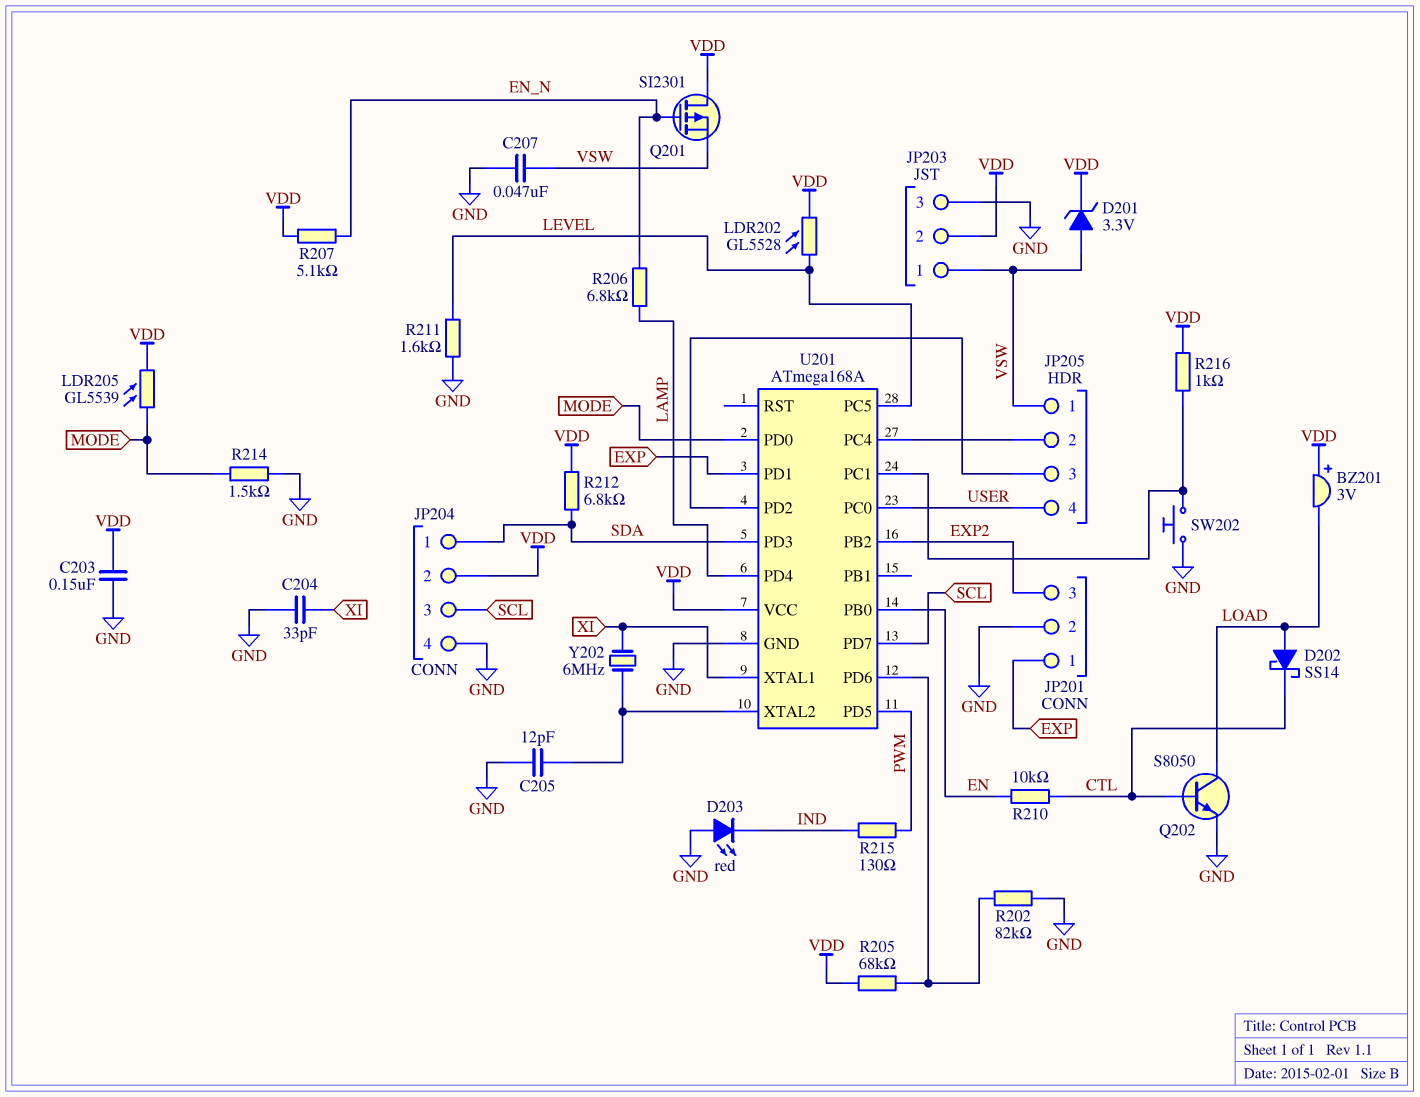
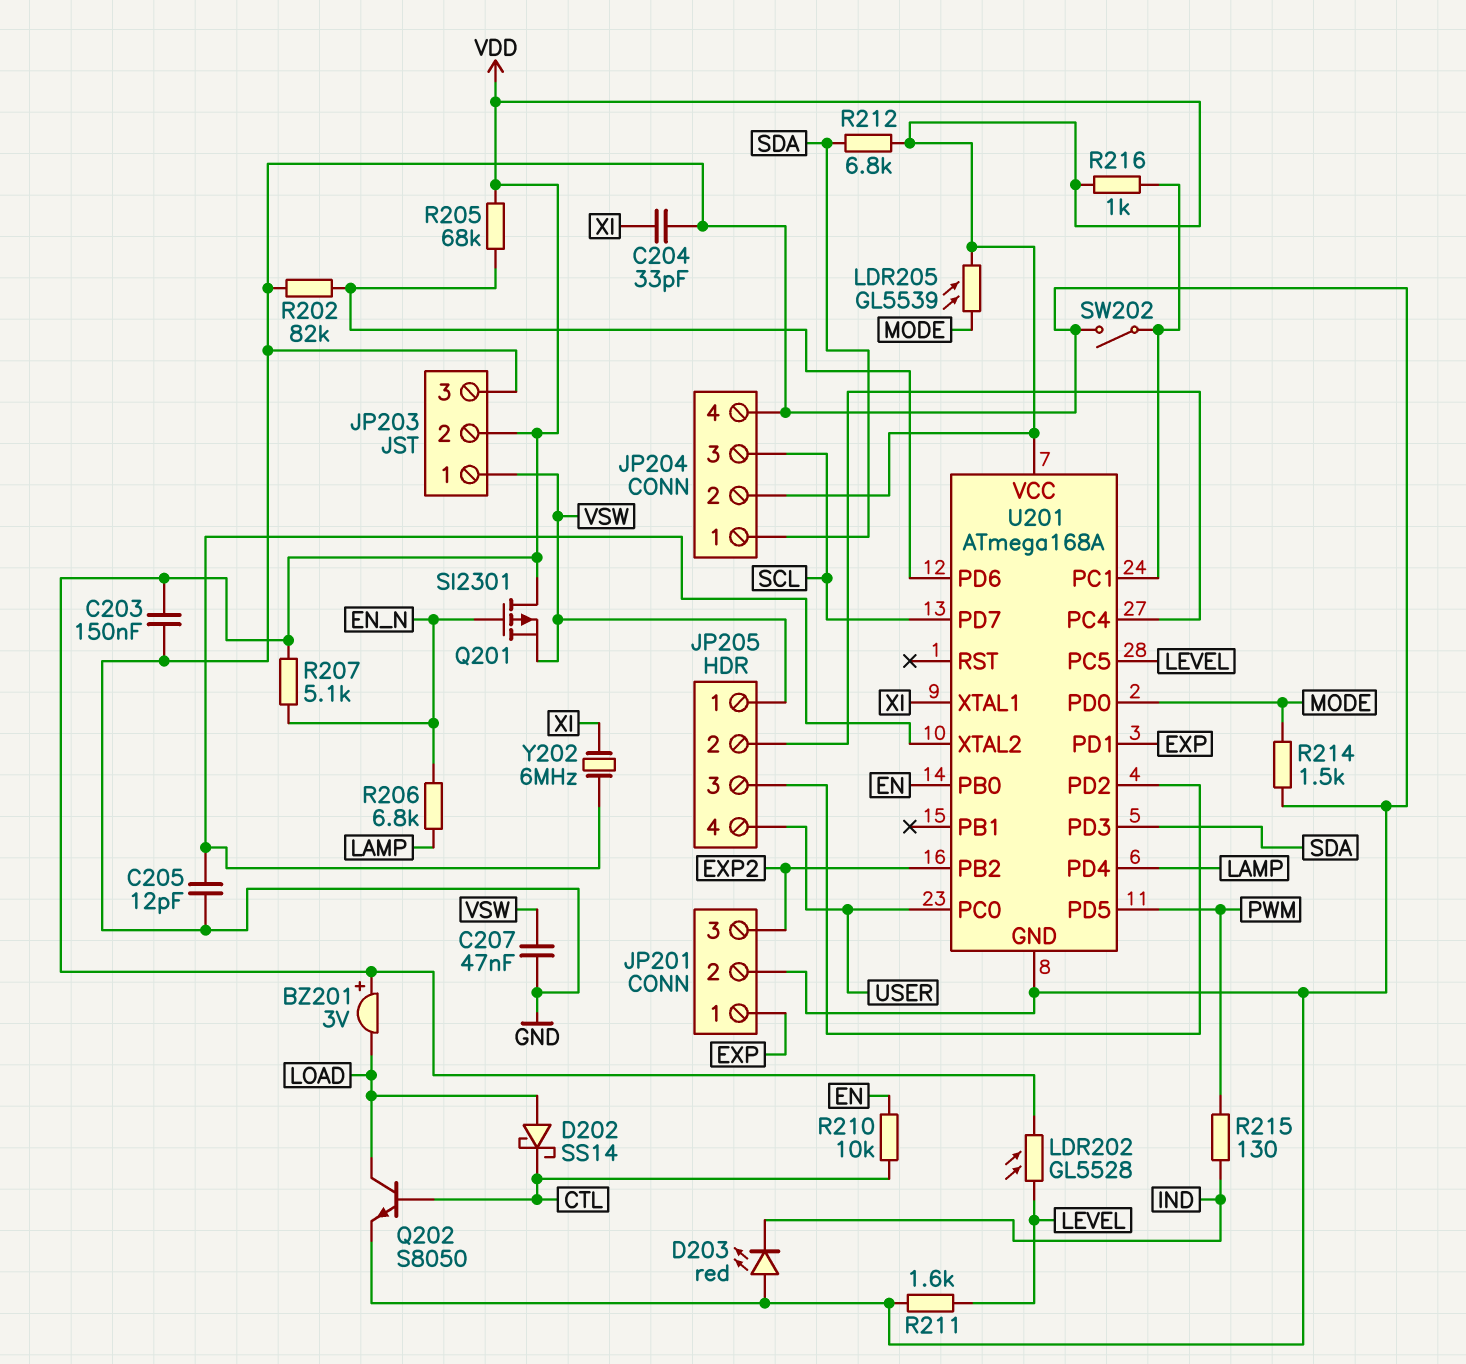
D201: zener 3.3V (A VSW, K VDD) -> none
SW202: button (GND, U201/PC1) -> switch (GND, U201/PC1)

